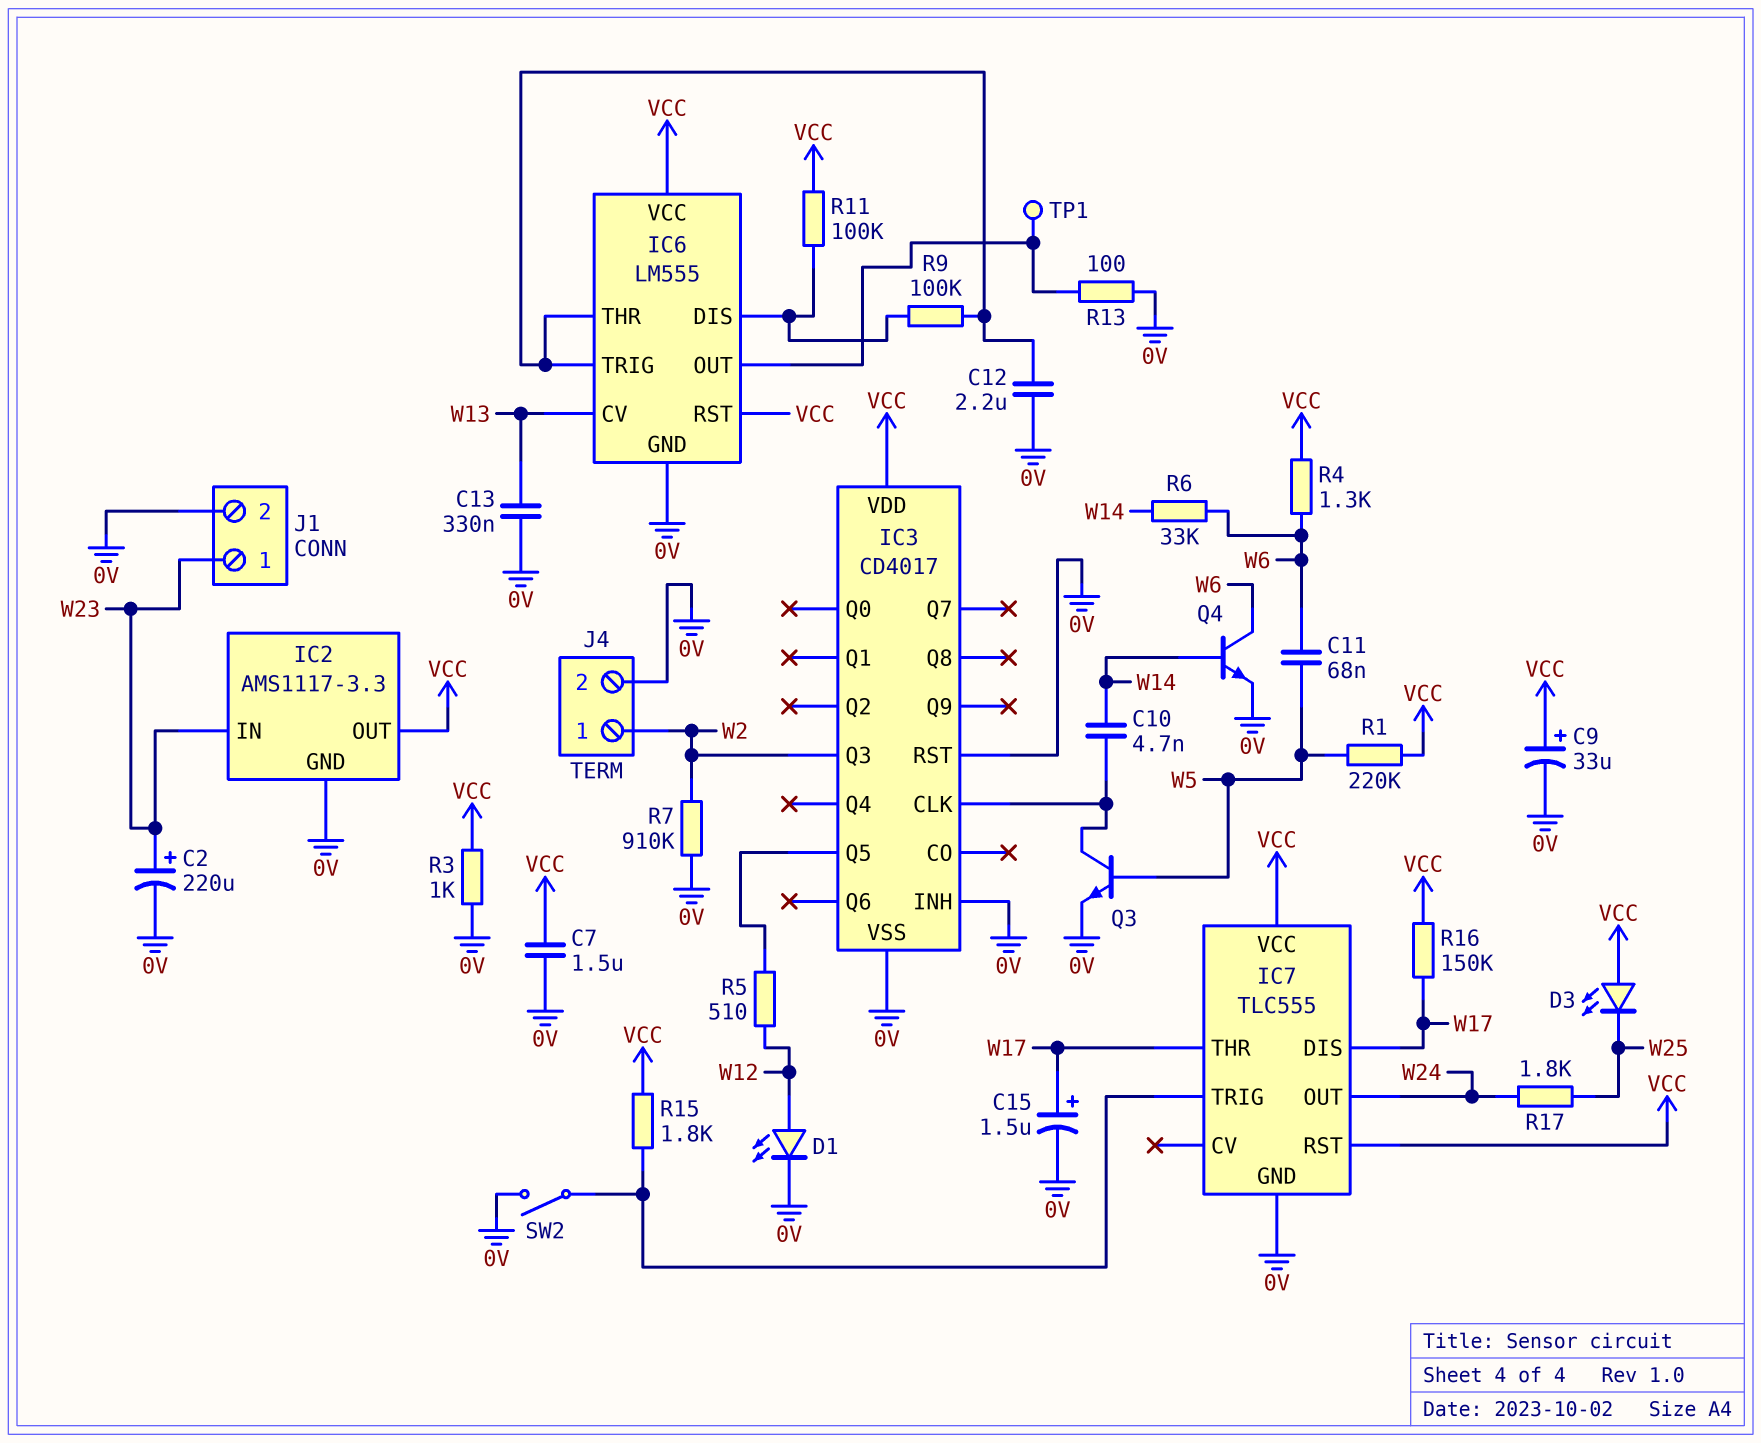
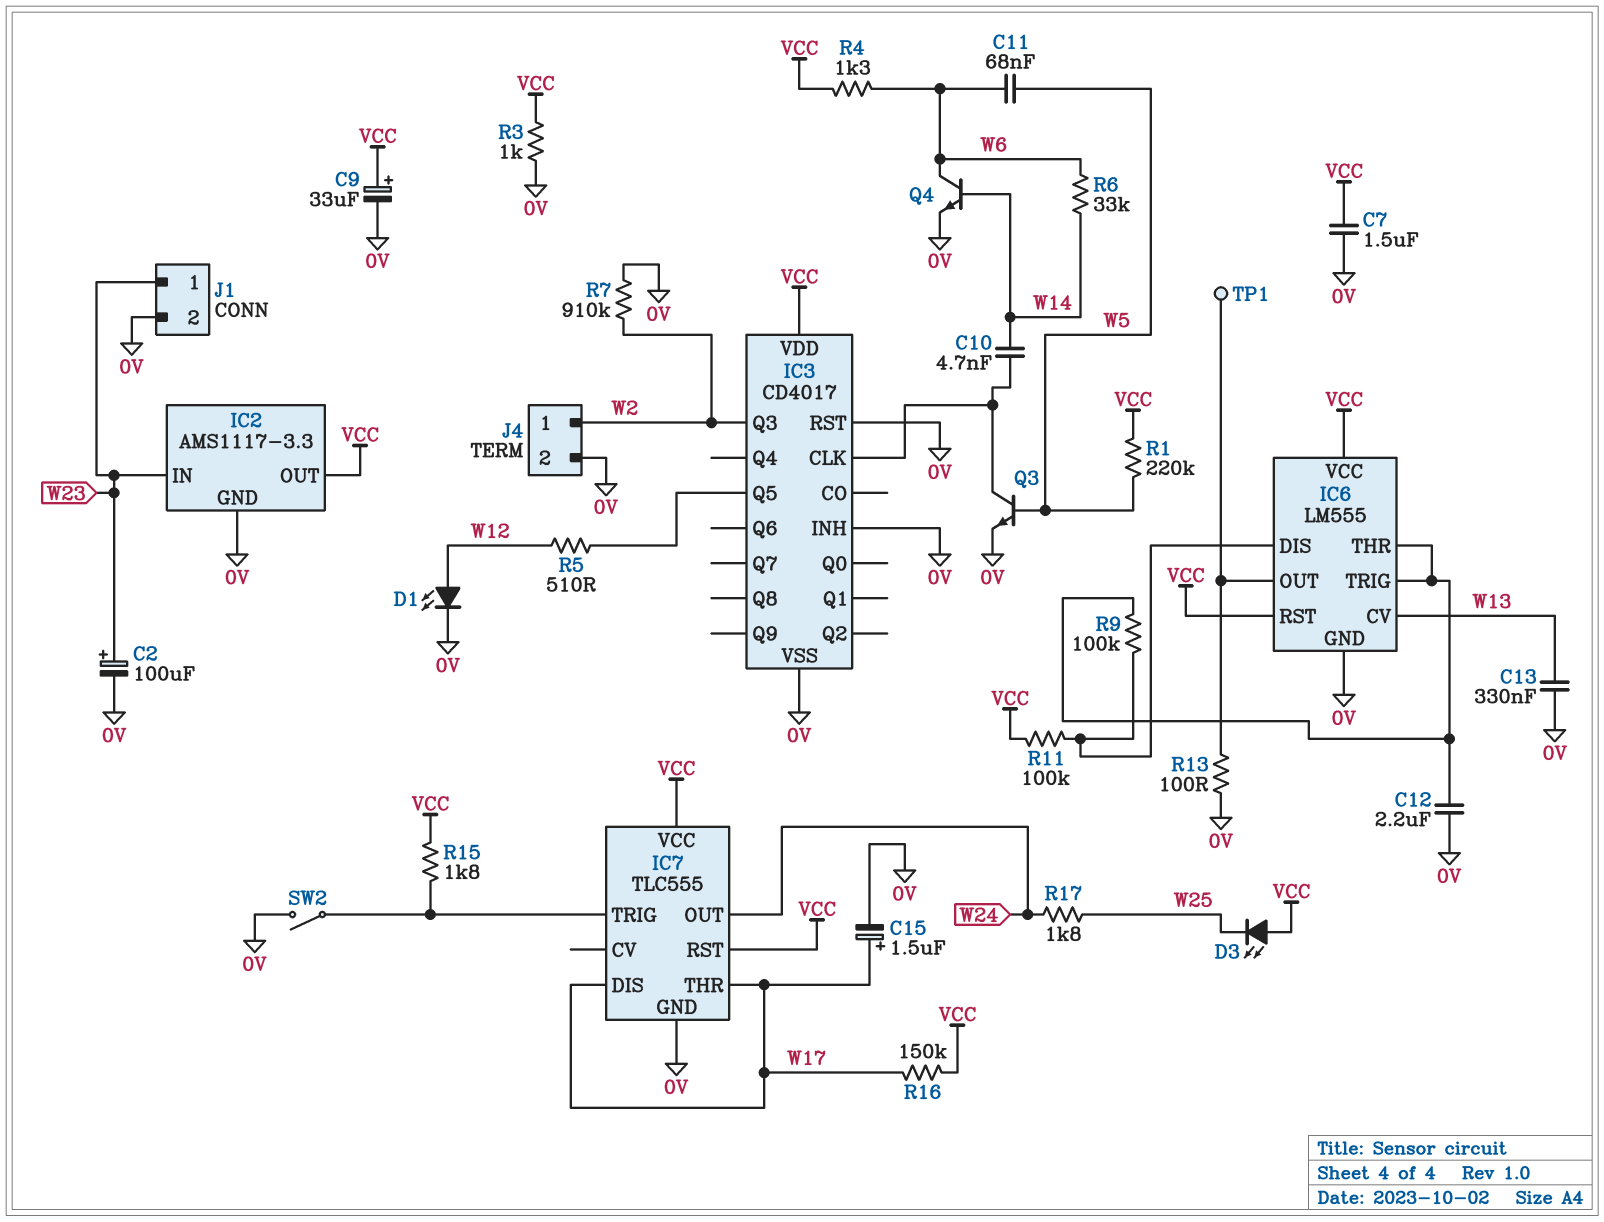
C2: 220uF (plus W23, minus 0V) -> 100uF (plus W23, minus 0V)

